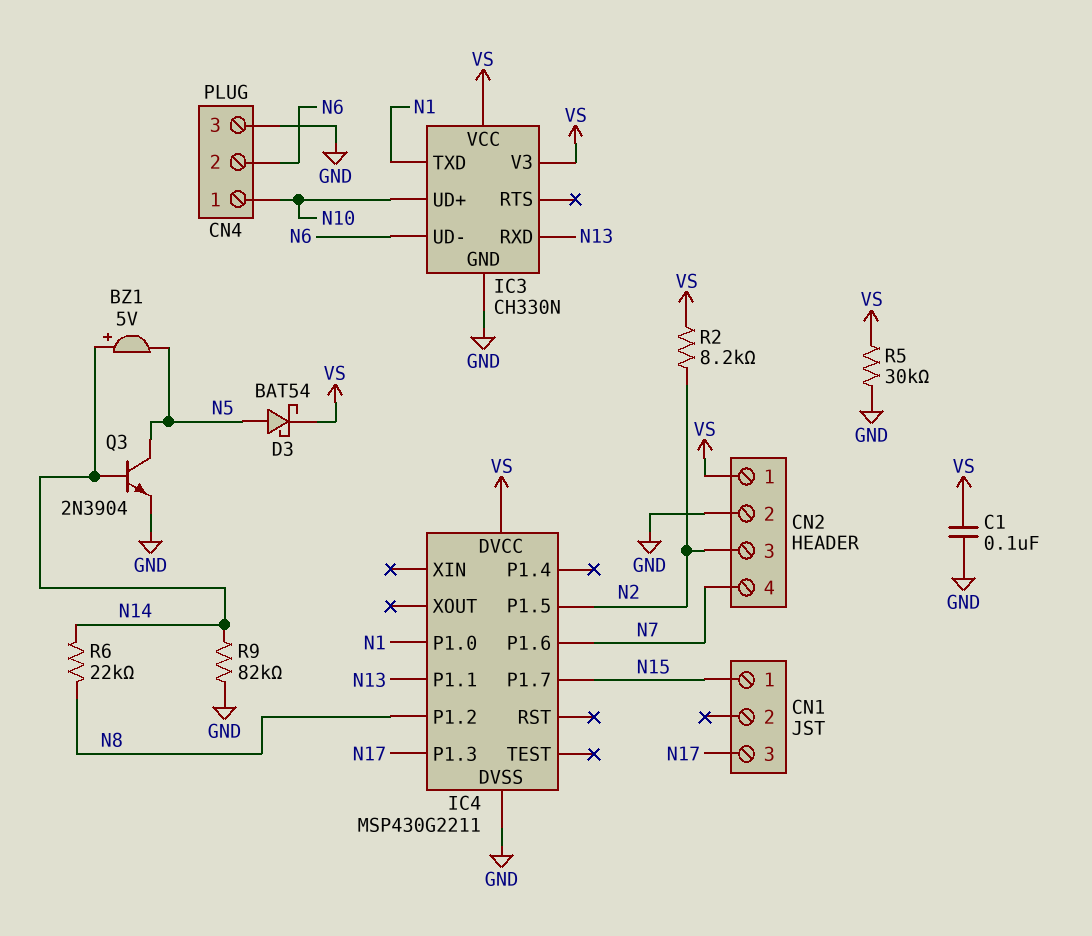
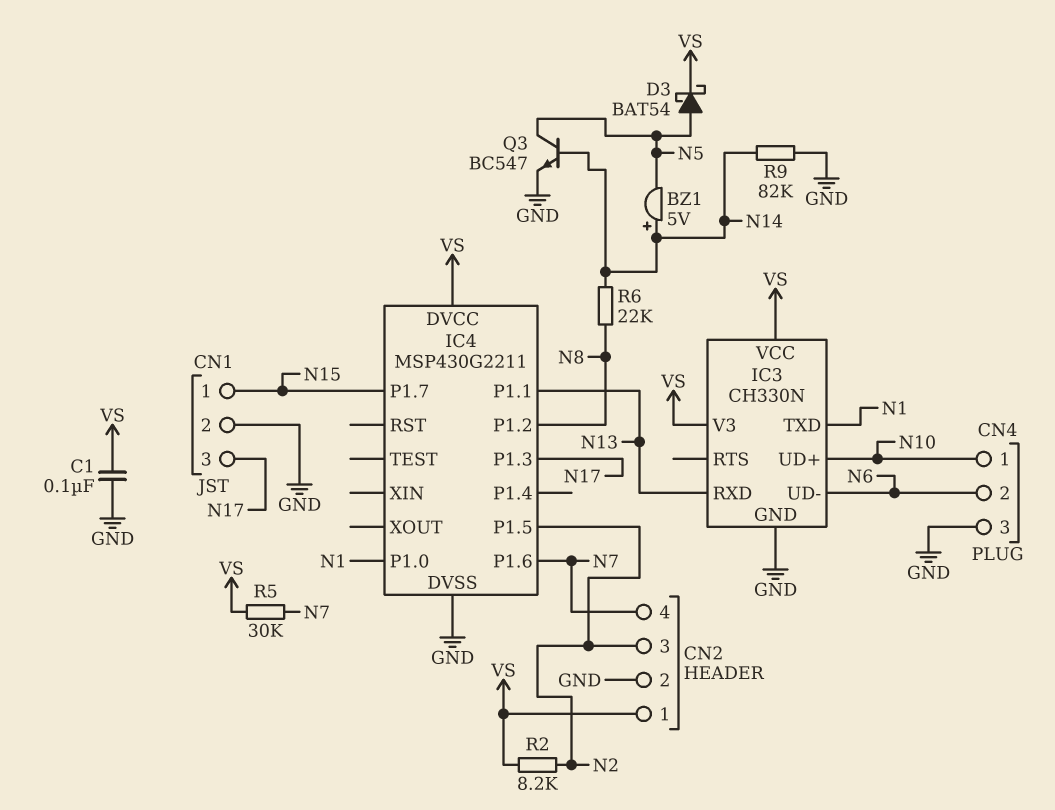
CN1 pin 2: none -> GND
Q3: NPN 2N3904 (B N14, C N5, E GND) -> NPN BC547 (B N14, C N5, E GND)
R5: 30k (GND, VS) -> 30k (N7, VS)

